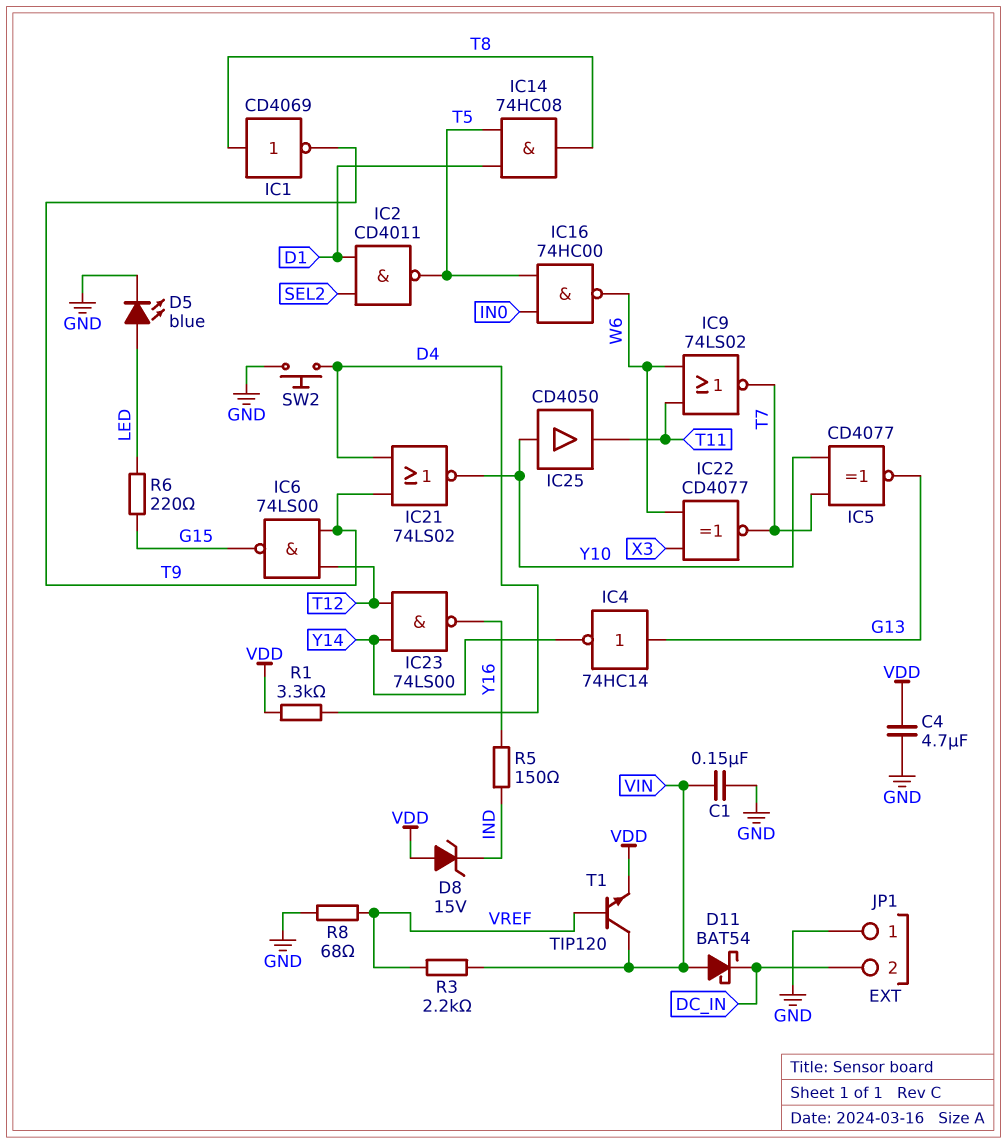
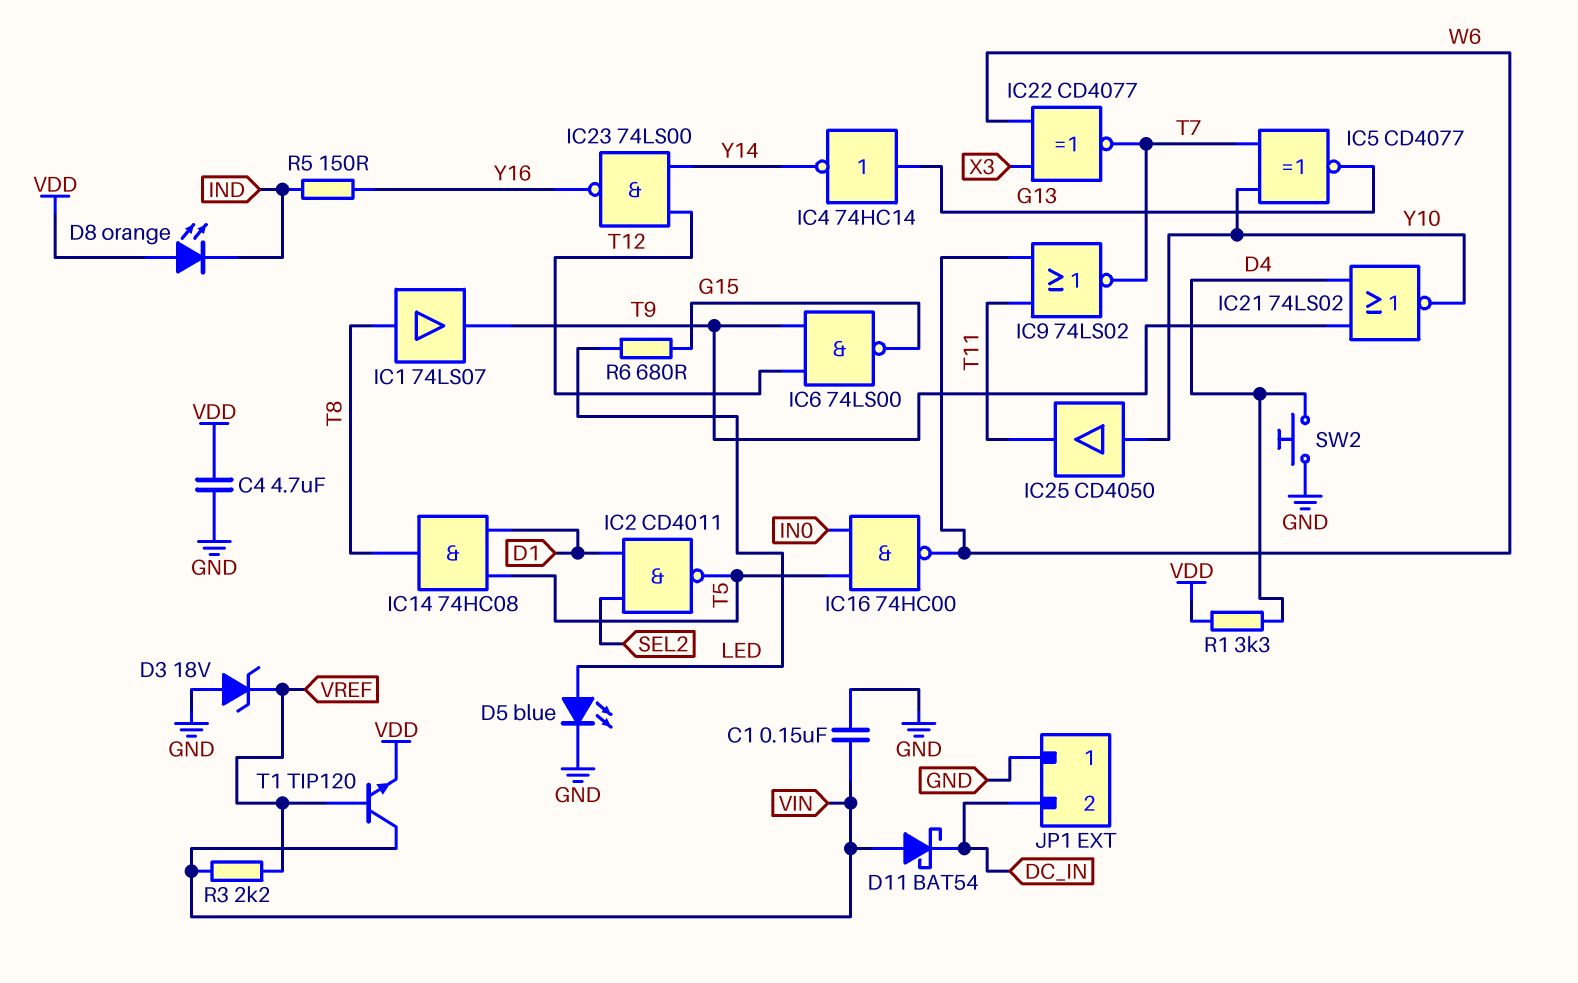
D3: none -> zener 18V (A GND, K VREF)
D8: zener 15V (A VDD, K IND) -> LED orange (A VDD, K IND)
IC1: NOT CD4069 (in T8, out T9) -> buffer 74LS07 (in T8, out T9)
R6: 220 (G15, LED) -> 680 (G15, LED)
R8: 68 (GND, VREF) -> none

